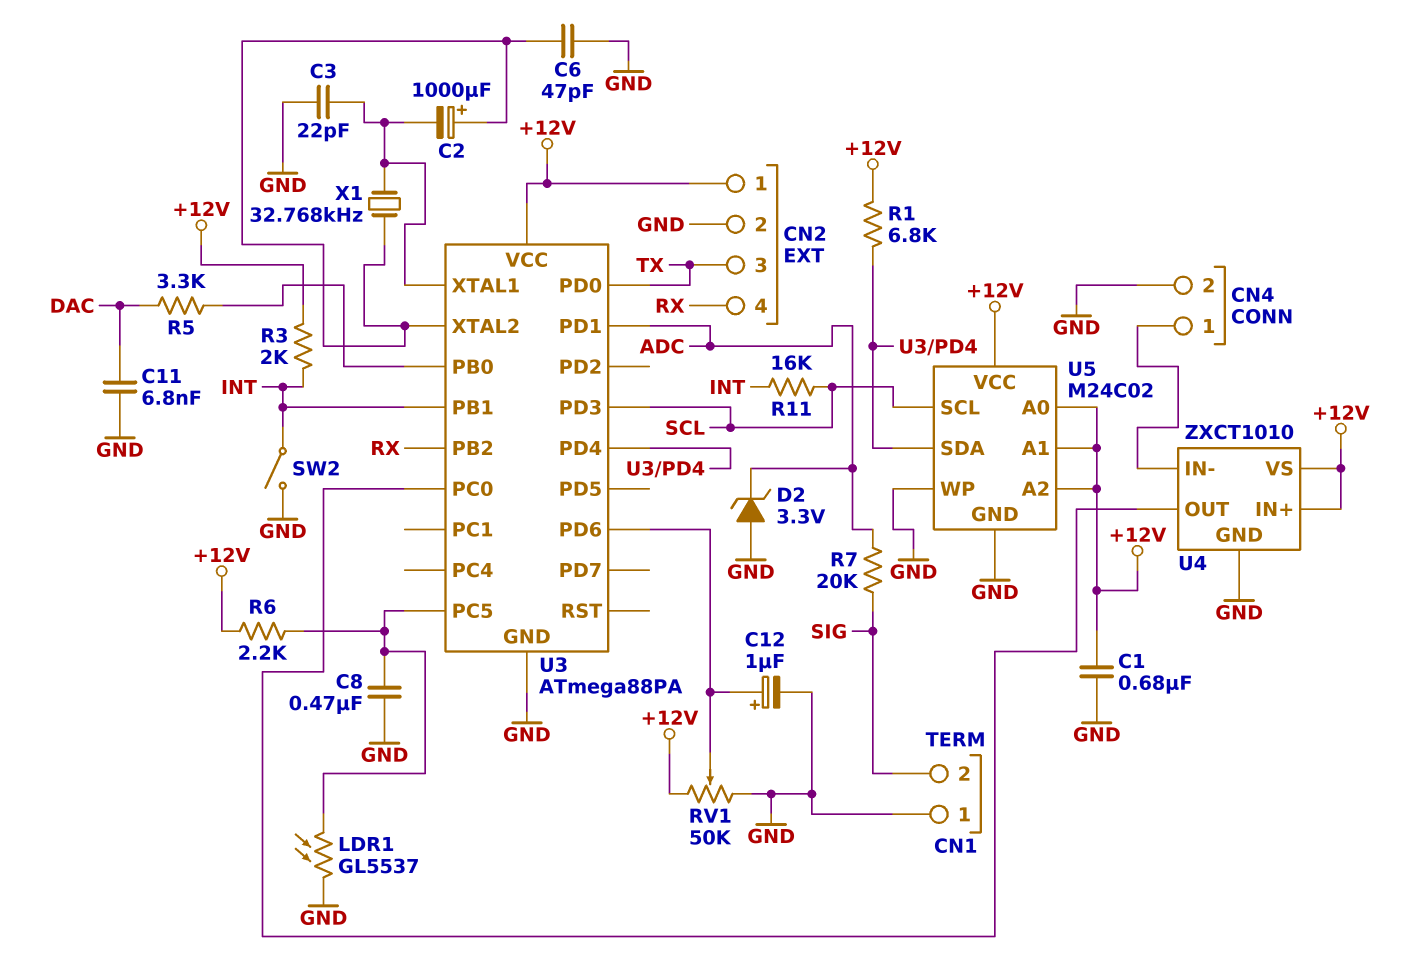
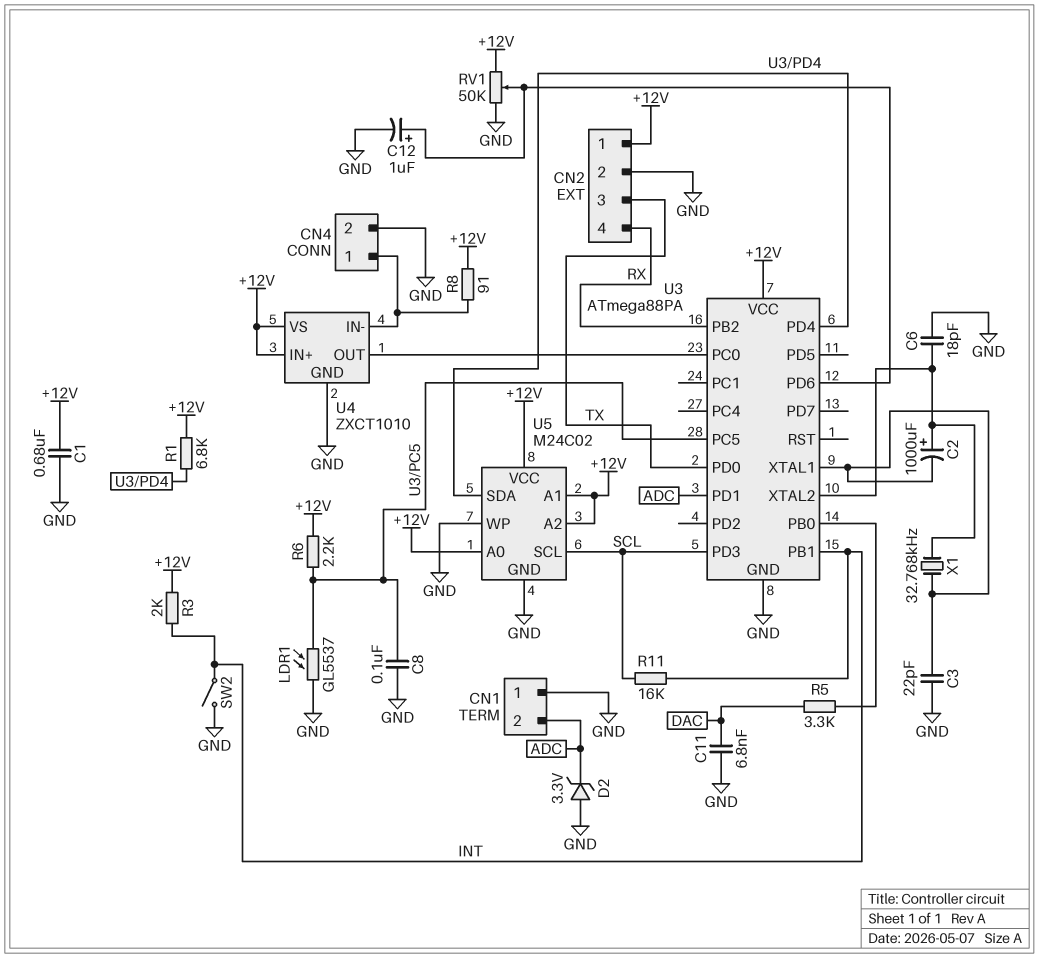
C6: 47pF (GND, U3/XTAL2) -> 18pF (GND, U3/XTAL2)
C8: 470nF (GND, U3/PC5) -> 100nF (GND, U3/PC5)
CN1 pin 2: SIG -> ADC
R7: 20k (ADC, SIG) -> none
R8: none -> 91 (+12V, CN4/1)

